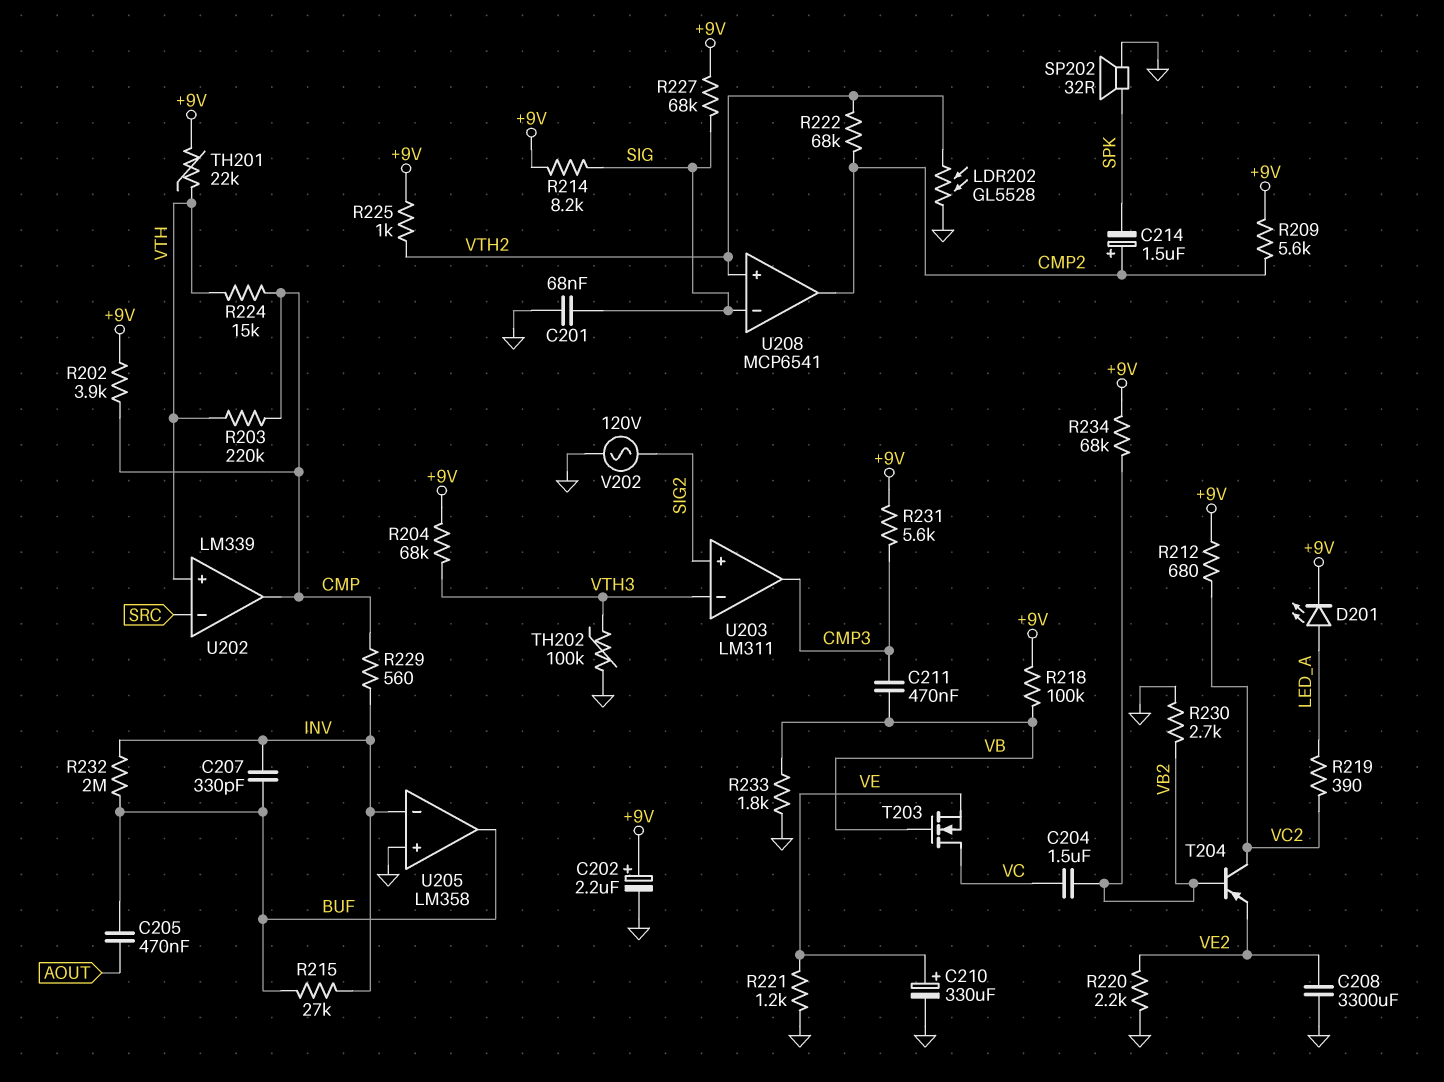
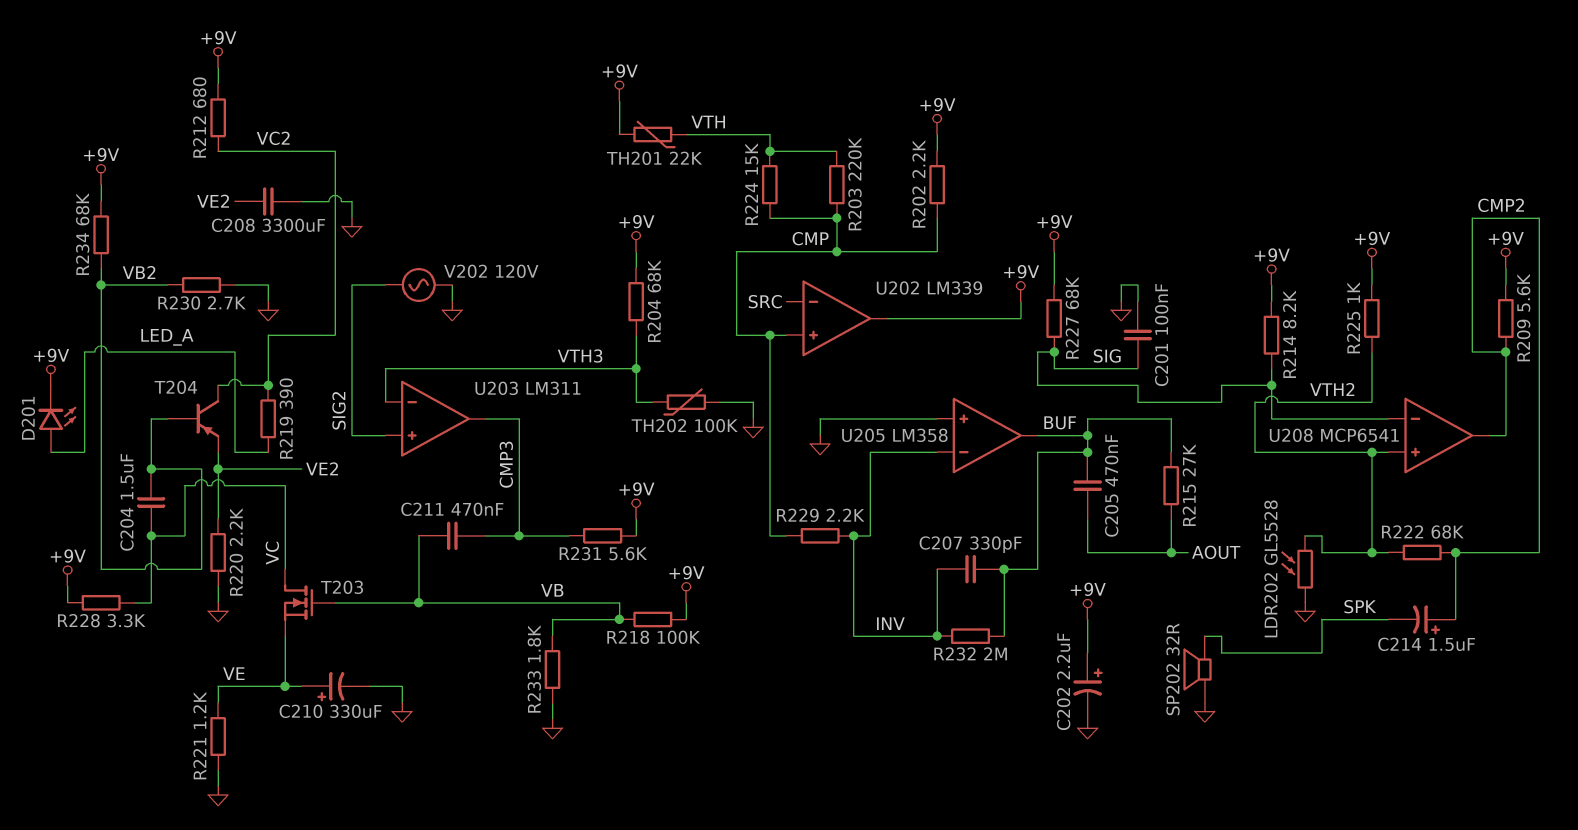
C201: 68nF (GND, SIG) -> 100nF (GND, SIG)
R202: 3.9k (+9V, CMP) -> 2.2k (+9V, CMP)
R215: 27k (BUF, INV) -> 27k (AOUT, BUF)
R228: none -> 3.3k (+9V, VC)
R229: 560 (CMP, INV) -> 2.2k (CMP, INV)
U202 pin in+: VTH -> CMP
U202 pin out: CMP -> +9V

